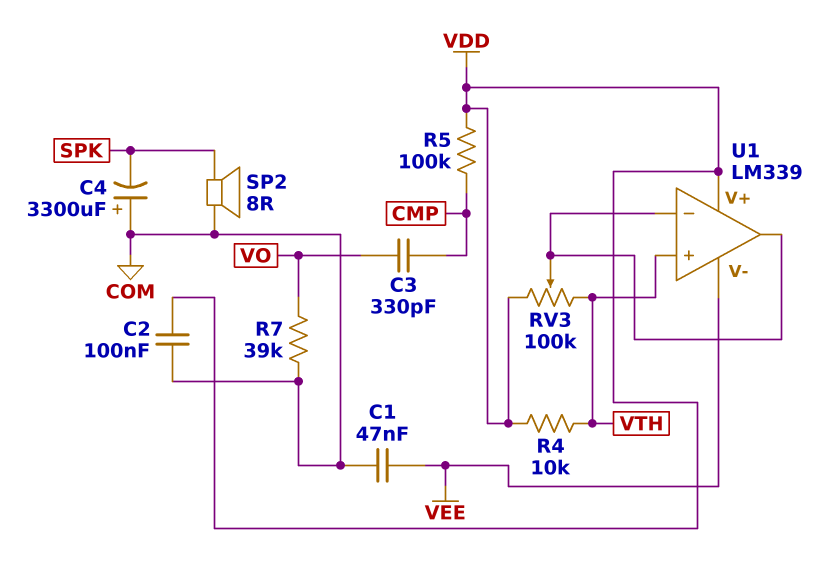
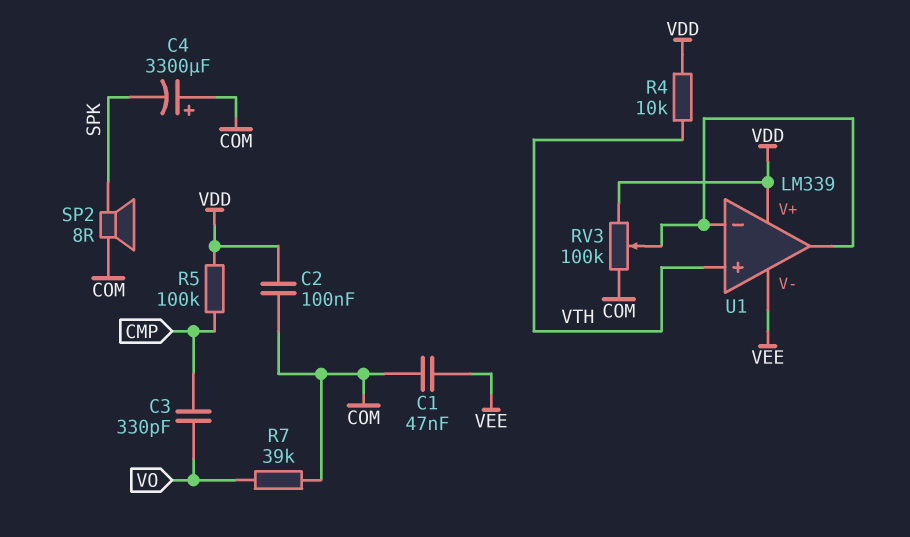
RV3: 100k (VDD, VTH, wiper U1/in-) -> 100k (COM, VDD, wiper U1/in-)

